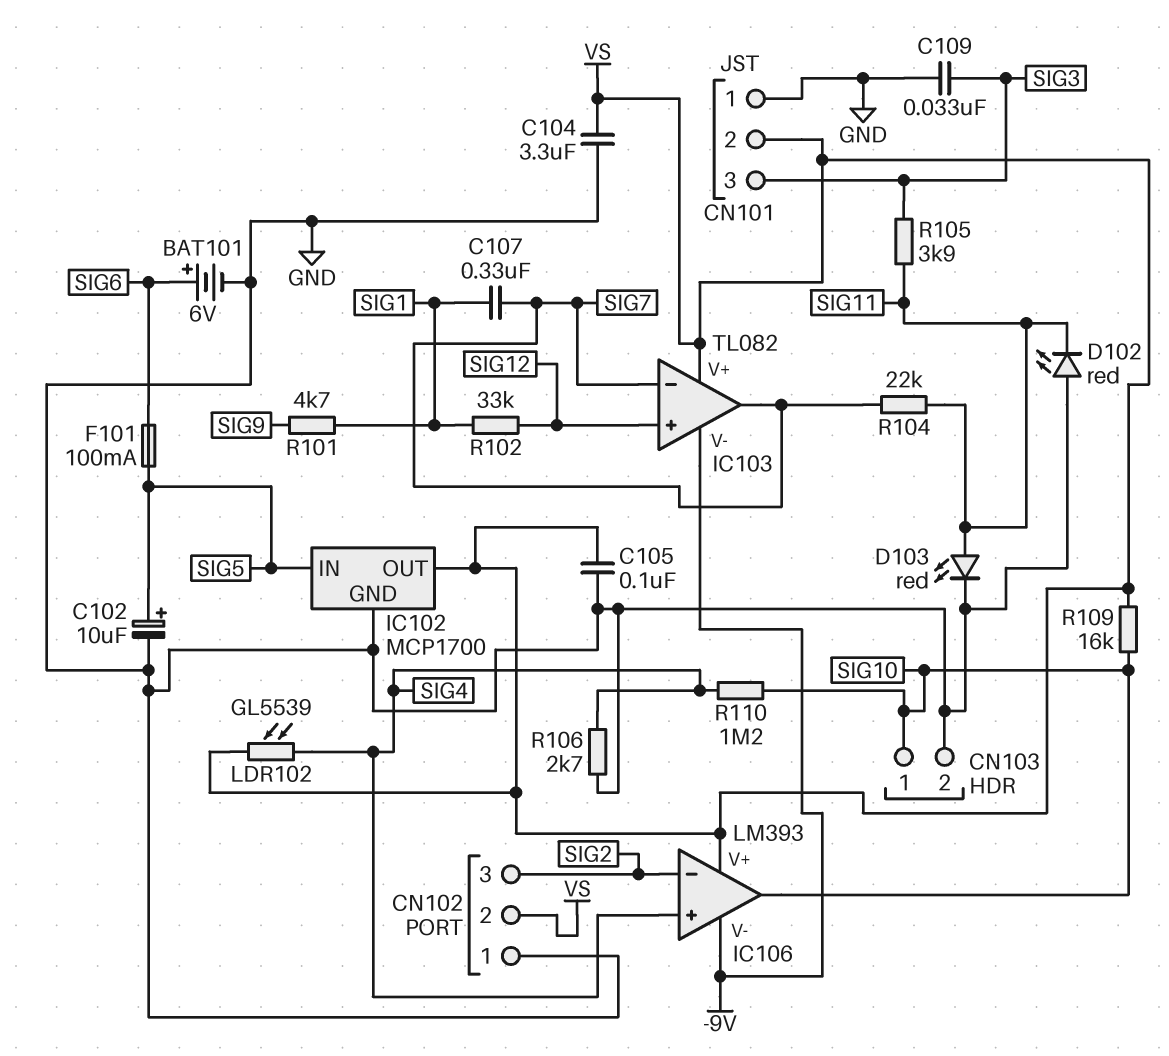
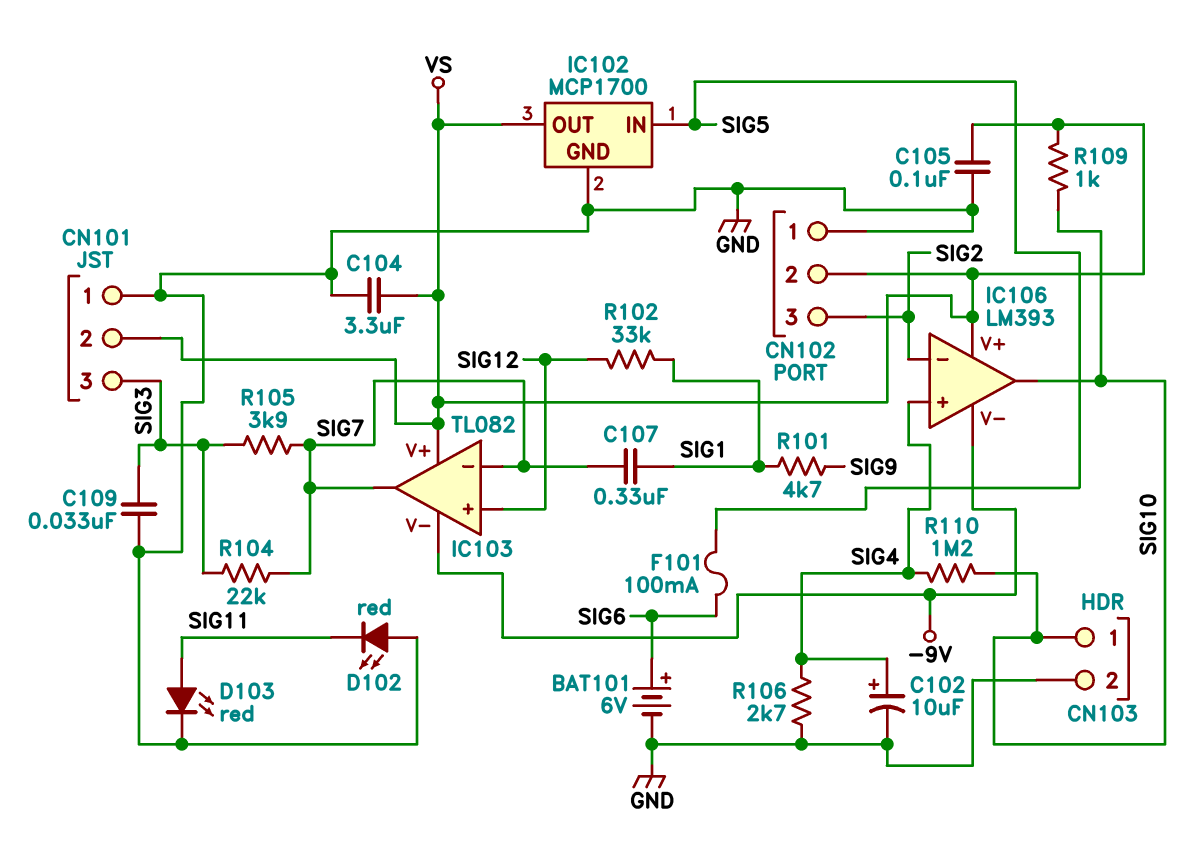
C102: 10uF (plus SIG5, minus GND) -> 10uF (plus SIG4, minus GND)
LDR102: GL5539 (SIG4, VS) -> none
R104: 22k (SIG7, SIG11) -> 22k (SIG3, SIG7)
R105: 3.9k (SIG3, SIG11) -> 3.9k (SIG3, SIG7)
R109: 16k (SIG10, VS) -> 1k (SIG10, VS)

